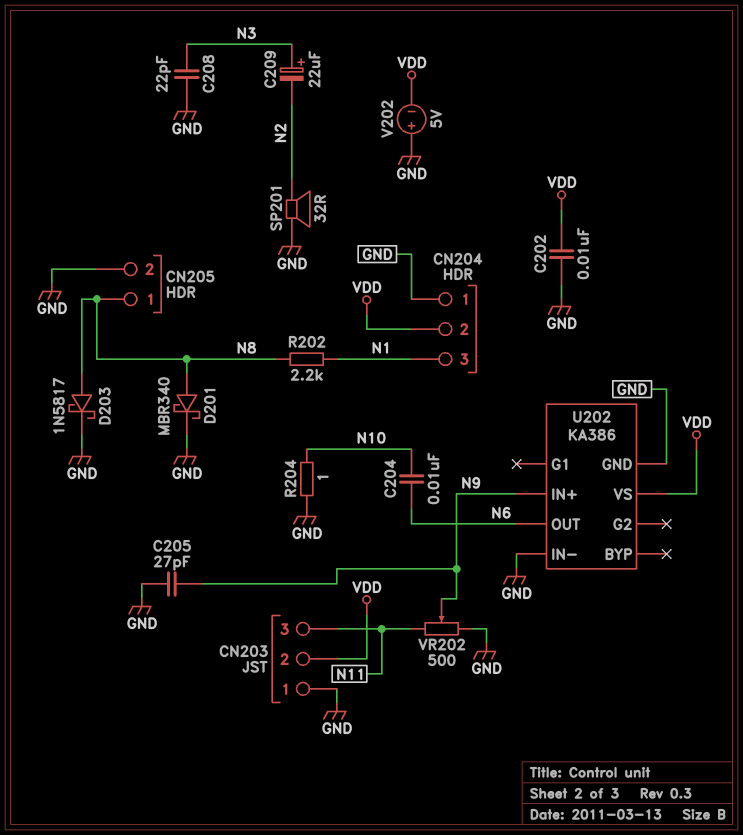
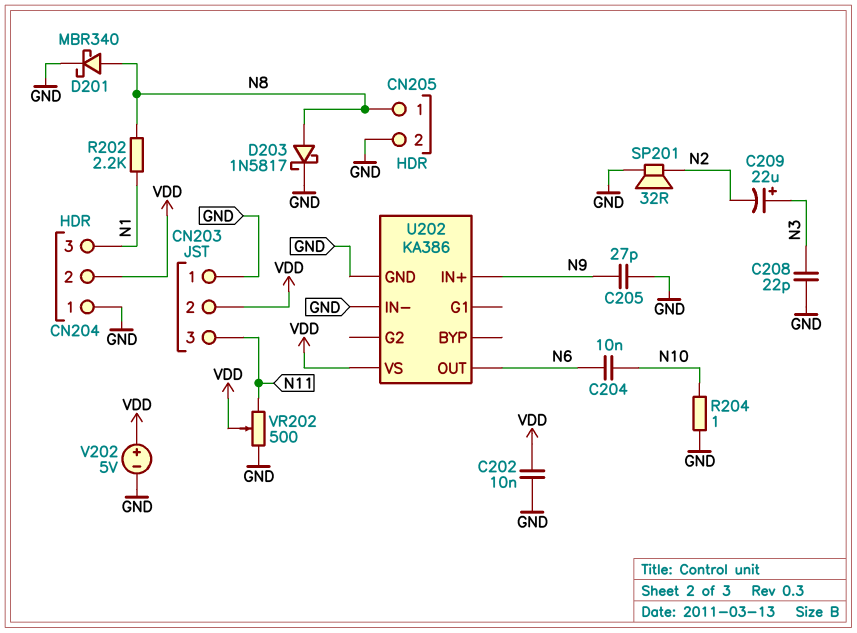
V202: 5V (plus GND, minus VDD) -> 5V (plus VDD, minus GND)
VR202: 500 (GND, N11, wiper N9) -> 500 (GND, N11, wiper VDD)

